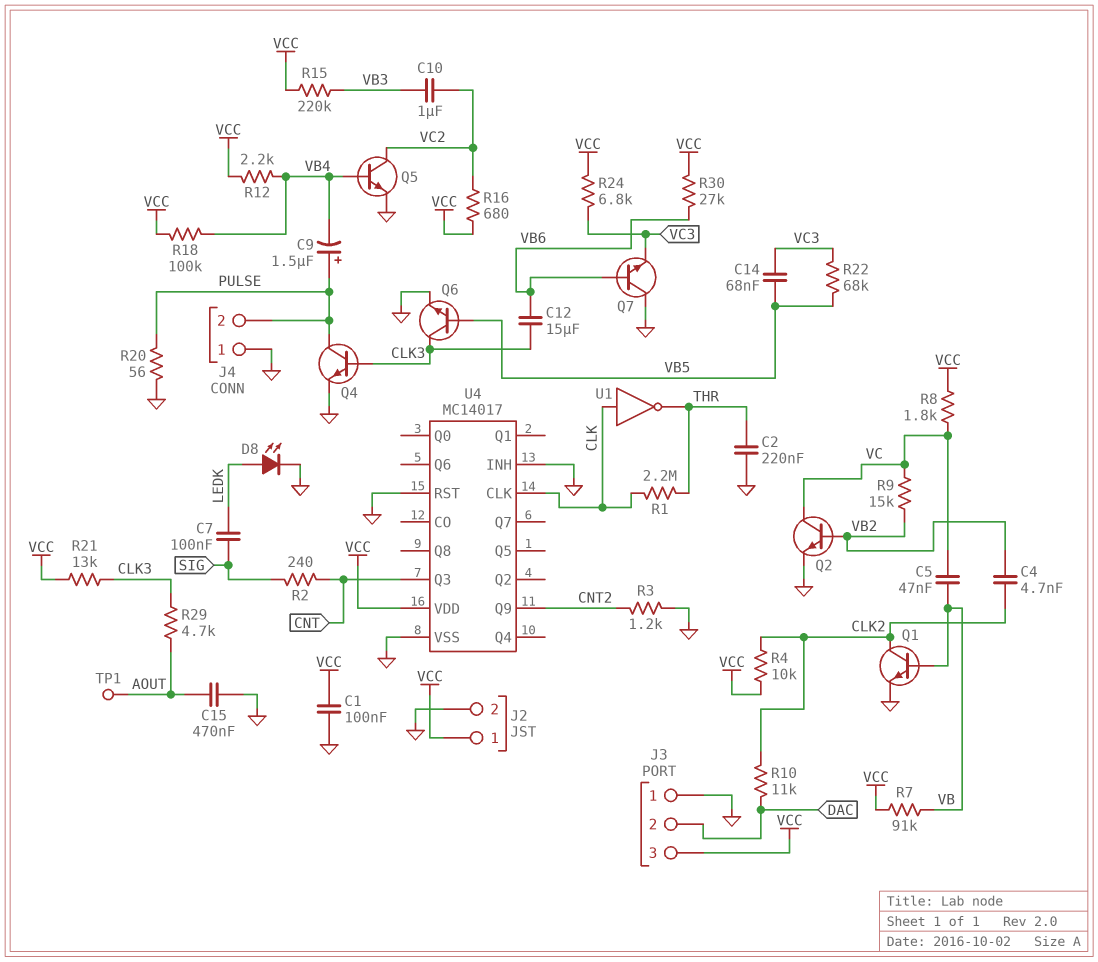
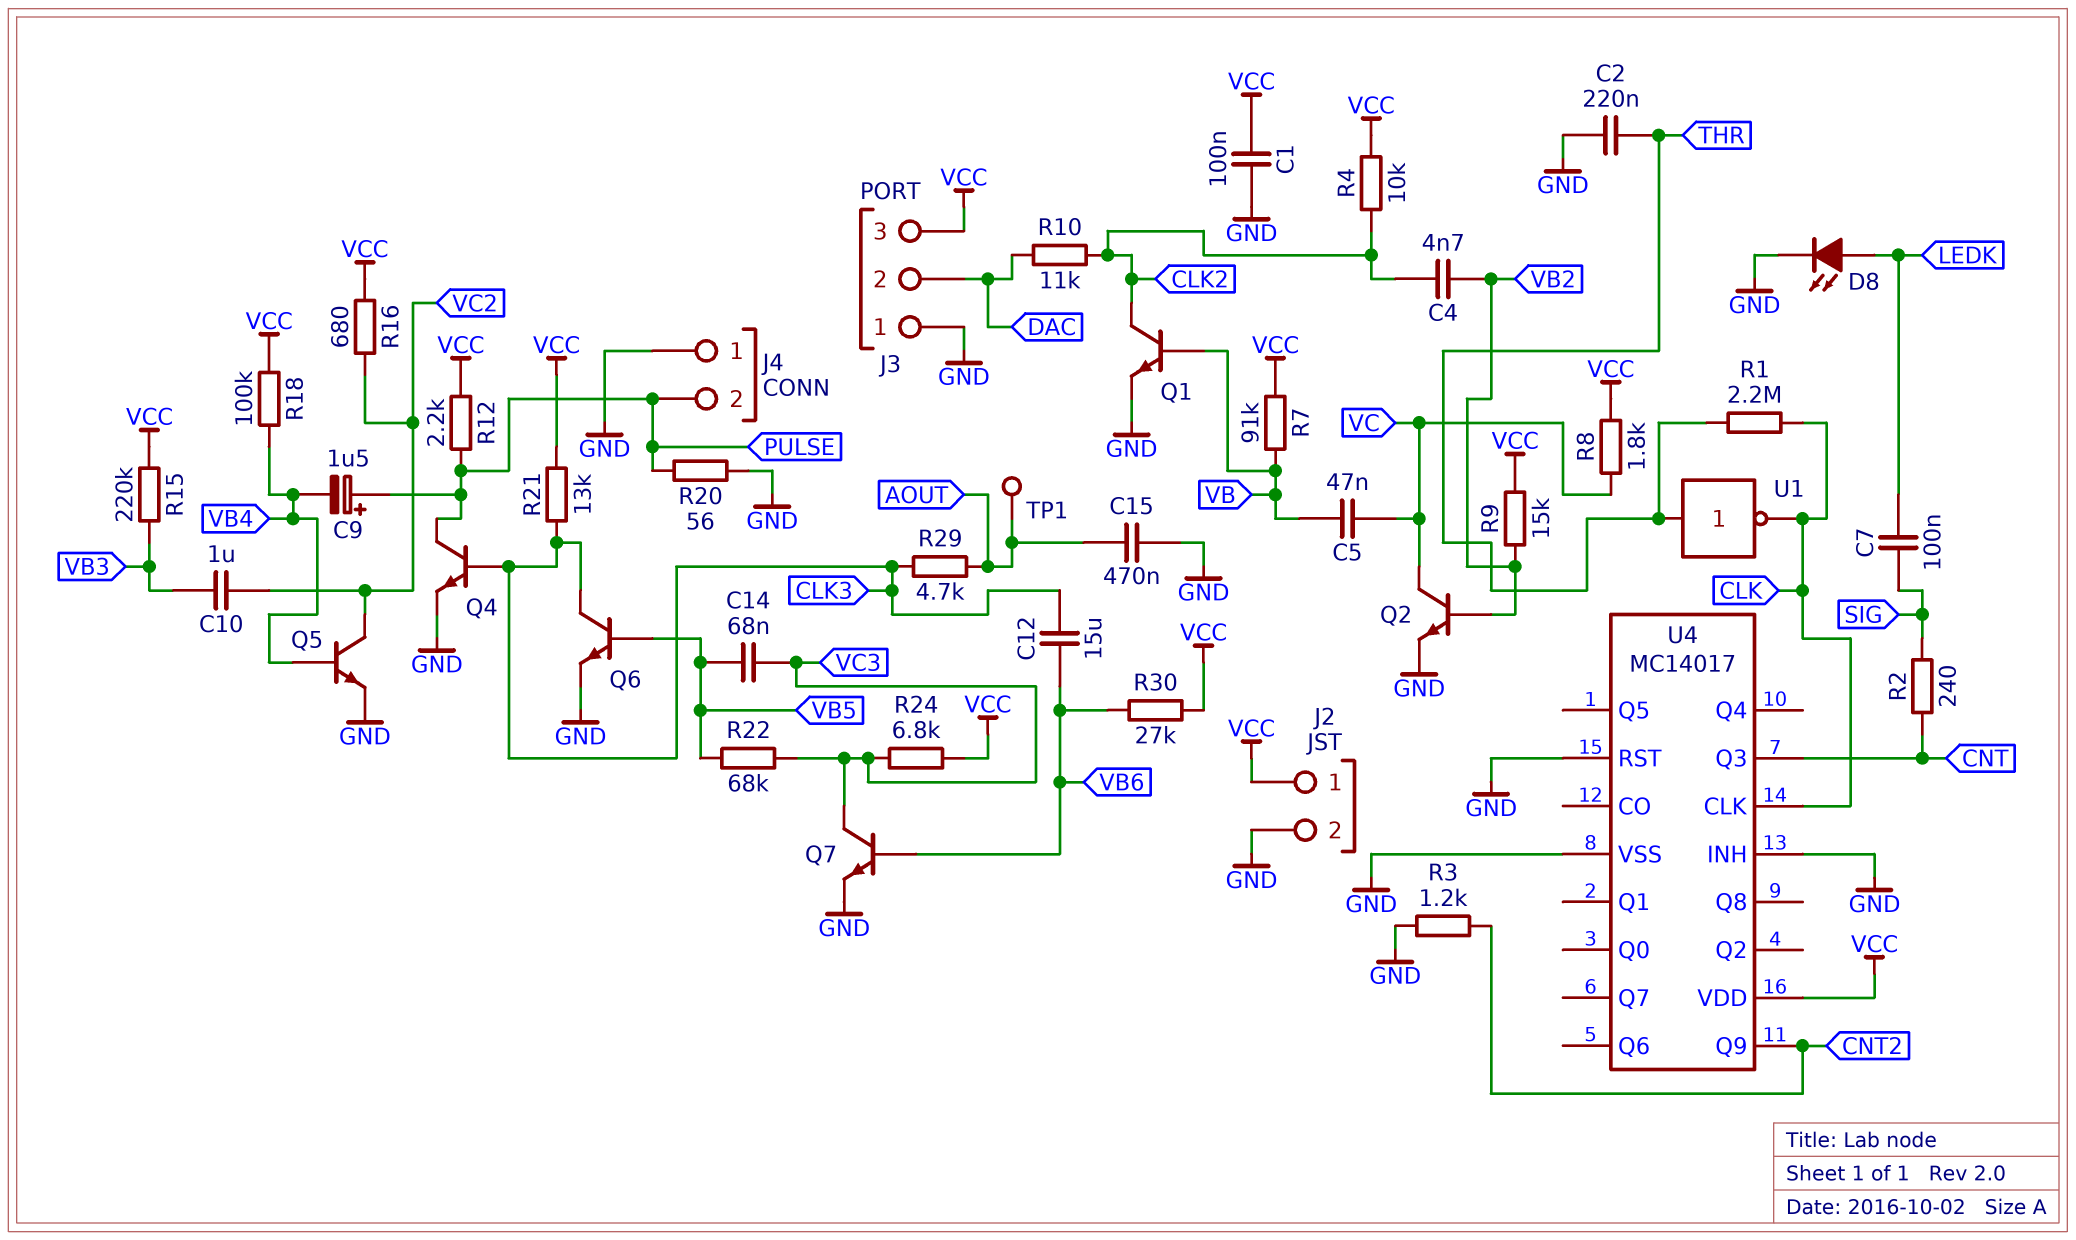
Q7: NPN (B VB6, C GND, E VC3) -> NPN (B VB6, C VC3, E GND)
R9: 15k (VB2, VC) -> 15k (VB2, VCC)
R12: 2.2k (VB4, VCC) -> 2.2k (PULSE, VCC)
U1: NOT (in CLK, out THR) -> NOT (in THR, out CLK)

